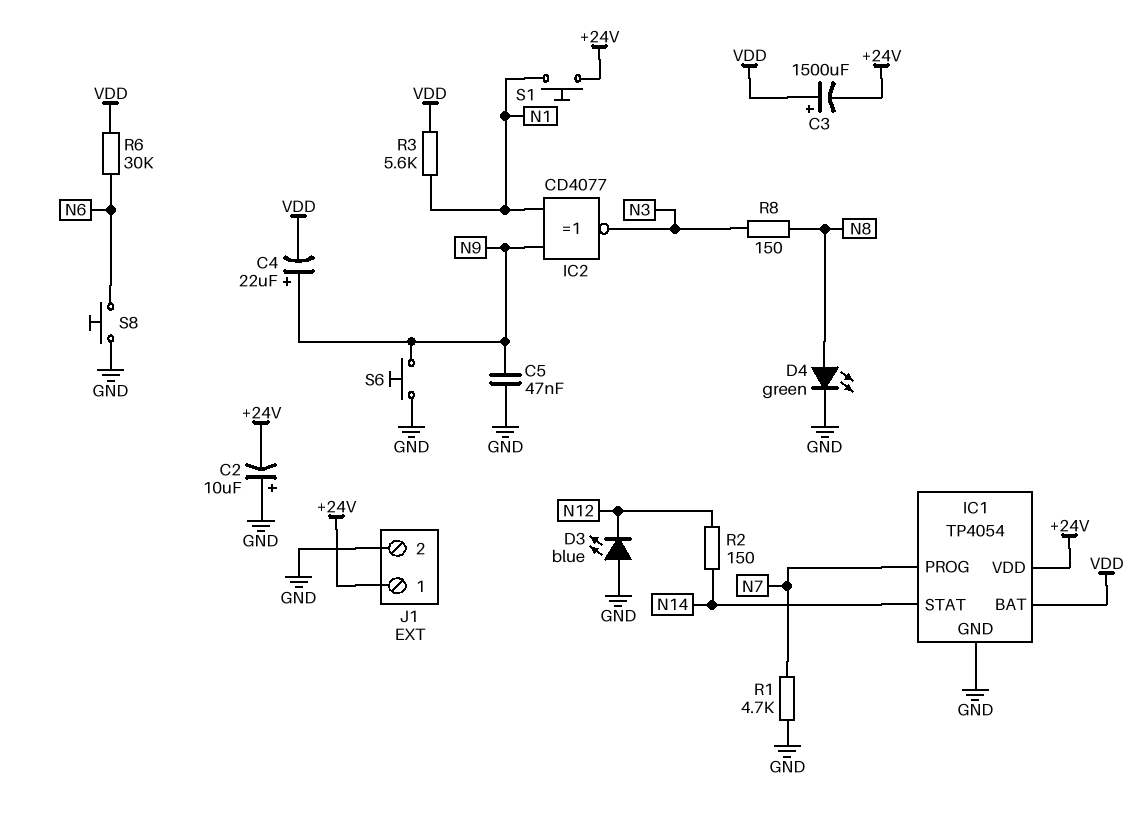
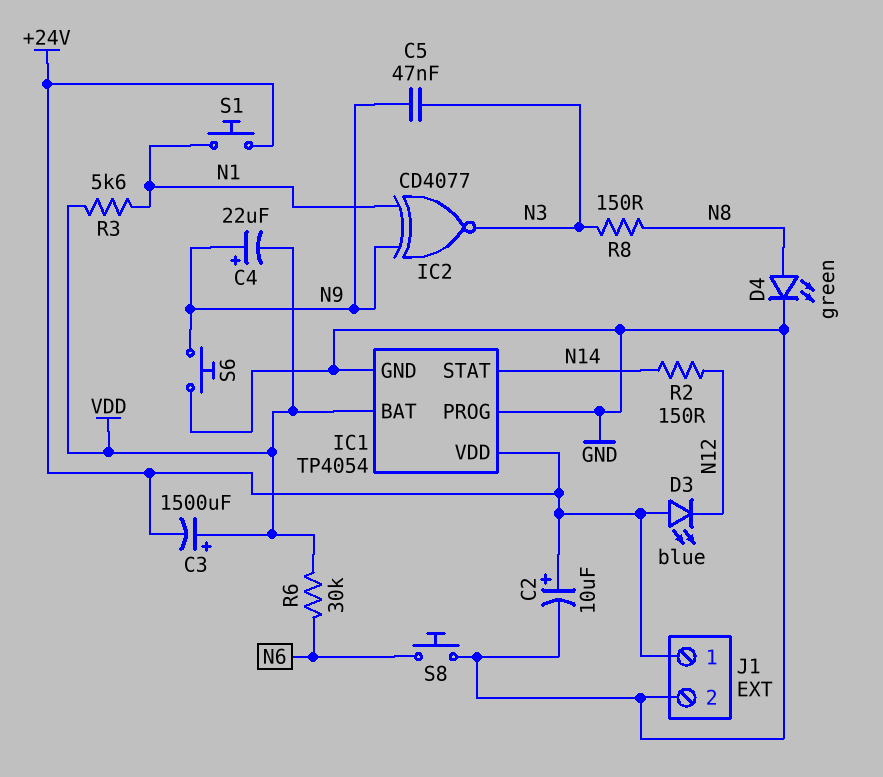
C2: 10uF (plus GND, minus +24V) -> 10uF (plus +24V, minus GND)
C5: 47nF (GND, N9) -> 47nF (N3, N9)
D3: LED blue (A GND, K N12) -> LED blue (A +24V, K N12)
IC1 pin PROG: N7 -> GND
R1: 4.7k (GND, N7) -> none

